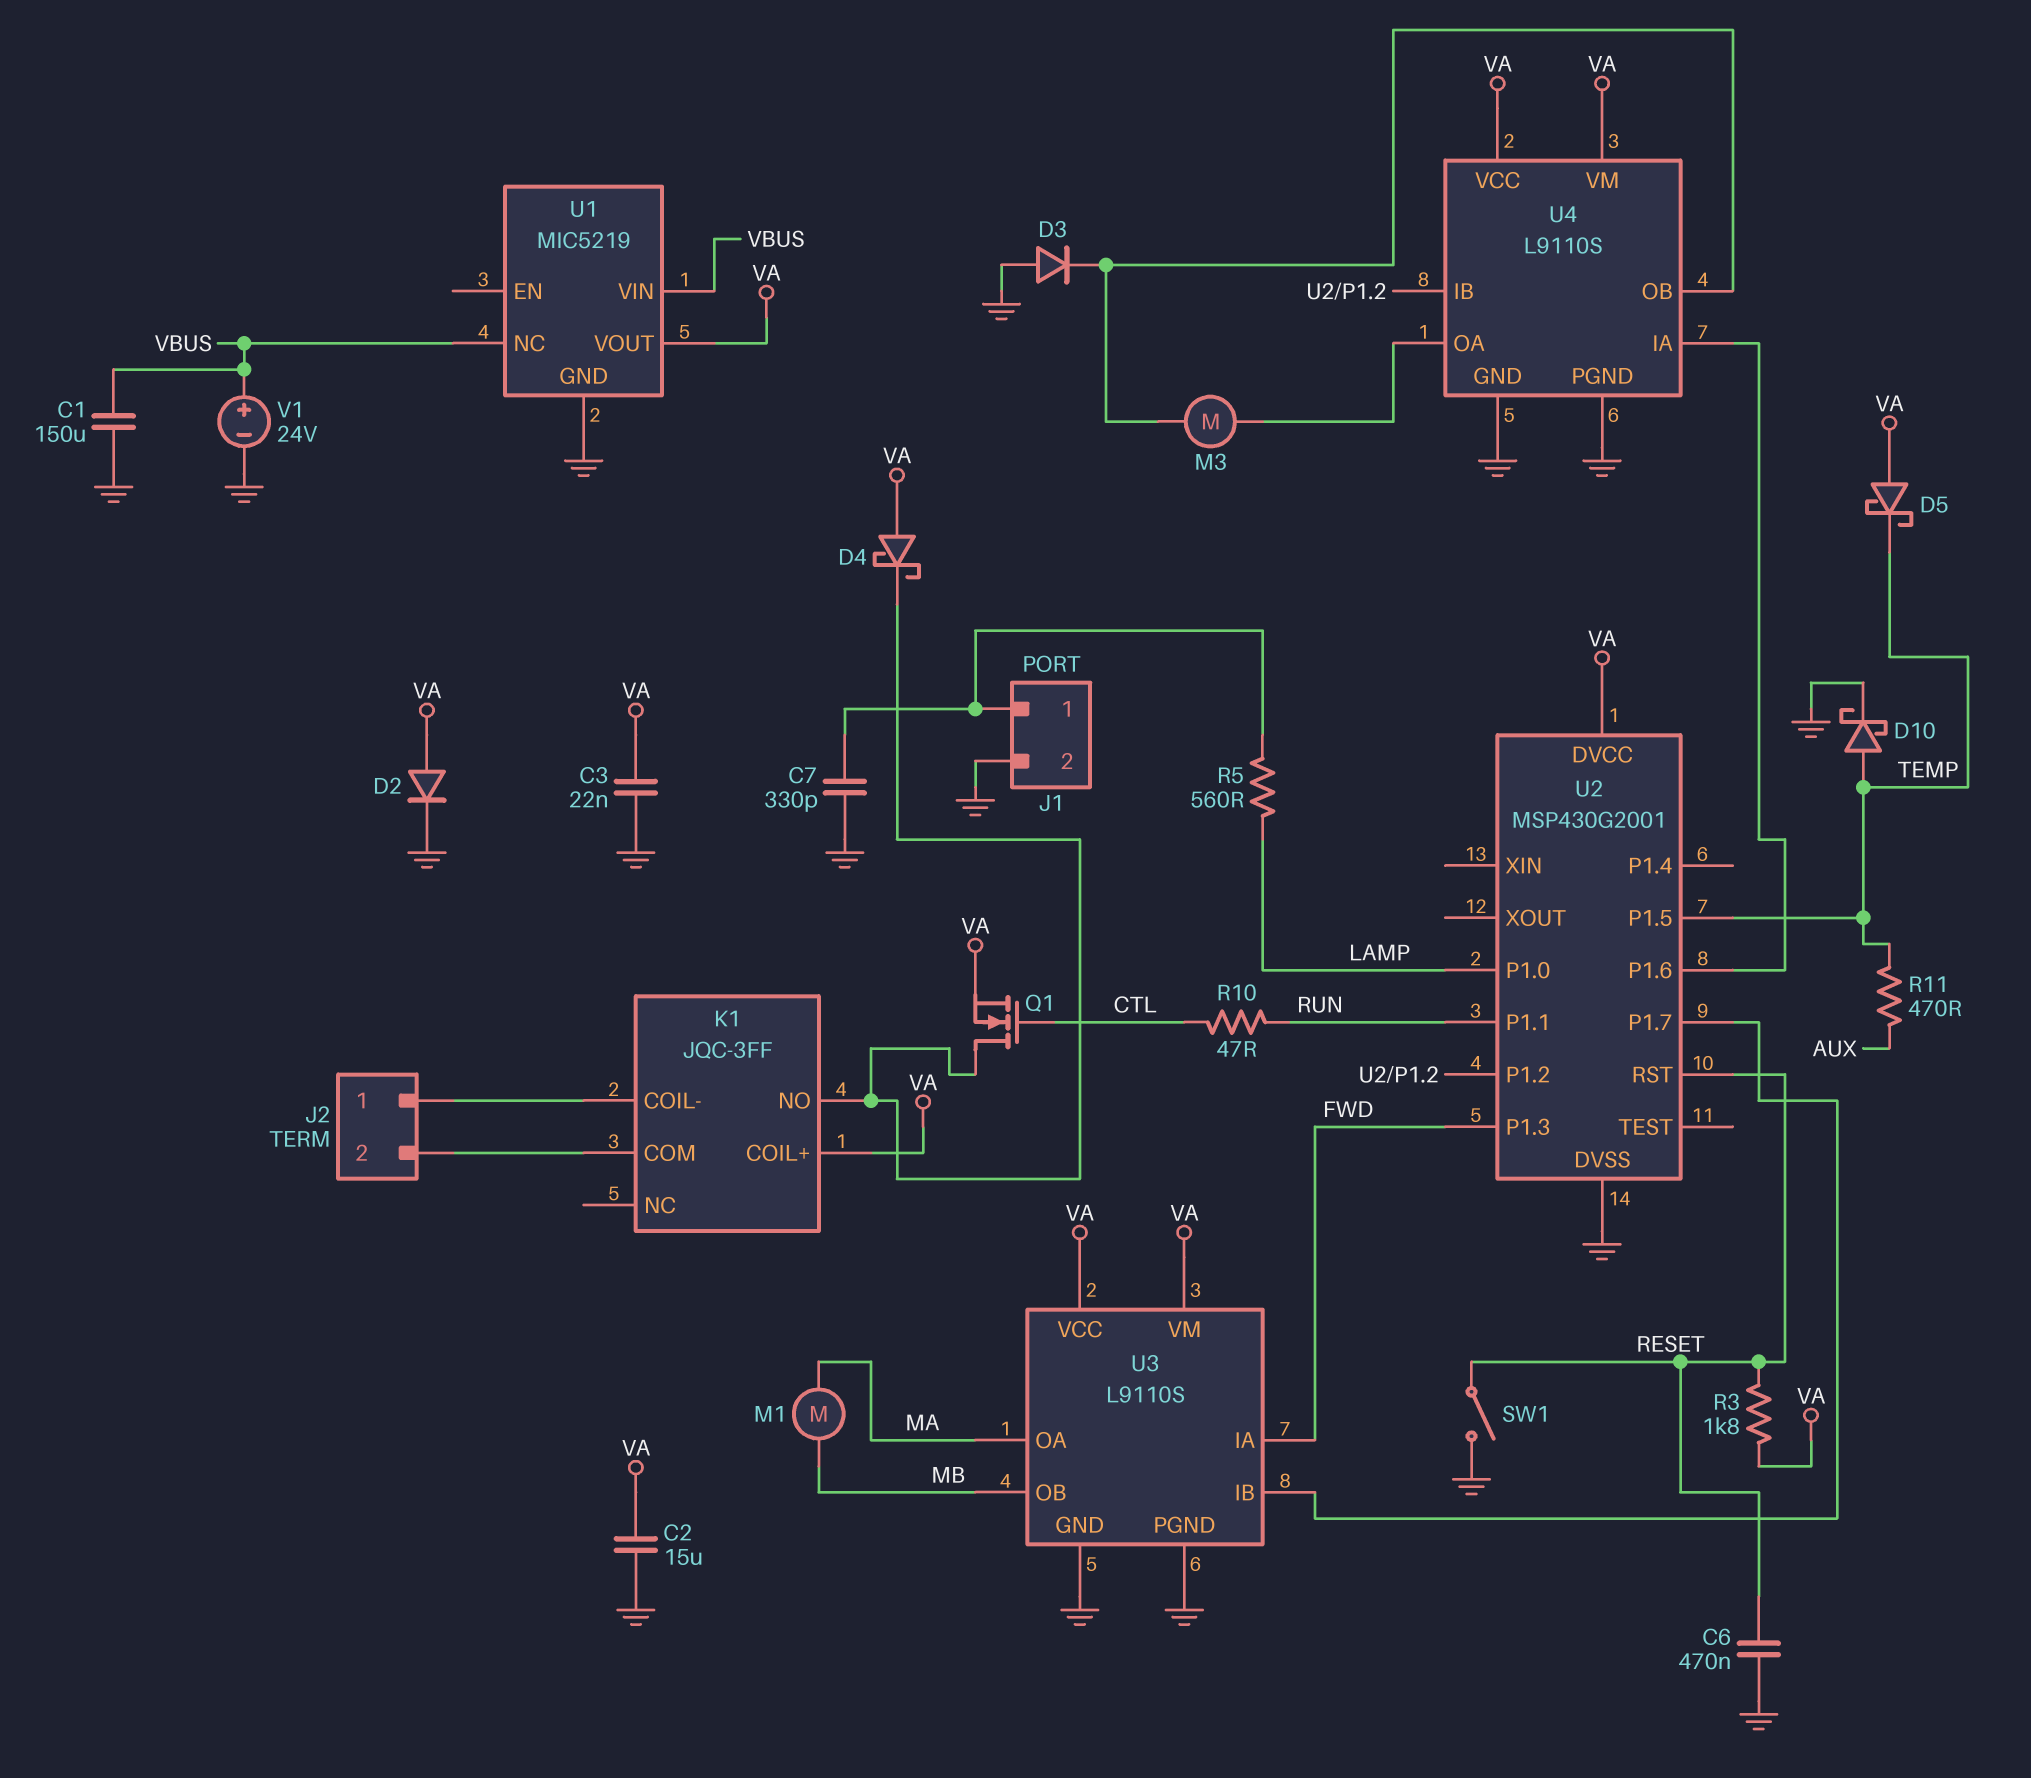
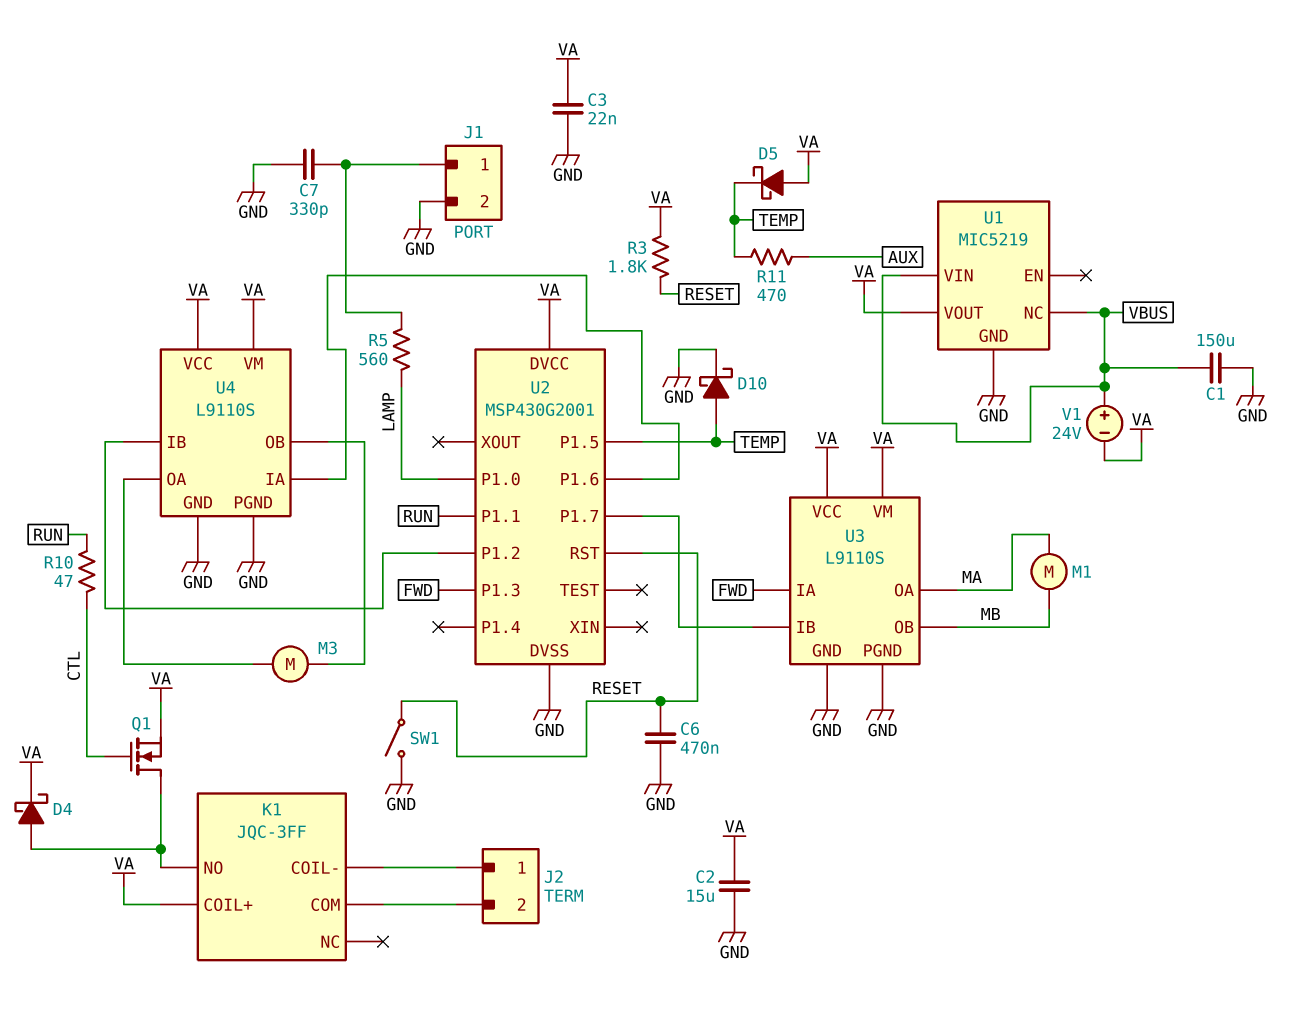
D2: diode (A VA, K GND) -> none
D3: diode (A GND, K U4/OB) -> none
D4: schottky (A VA, K K1/NO) -> schottky (A K1/NO, K VA)
V1: 24V (plus VBUS, minus GND) -> 24V (plus VBUS, minus VA)

